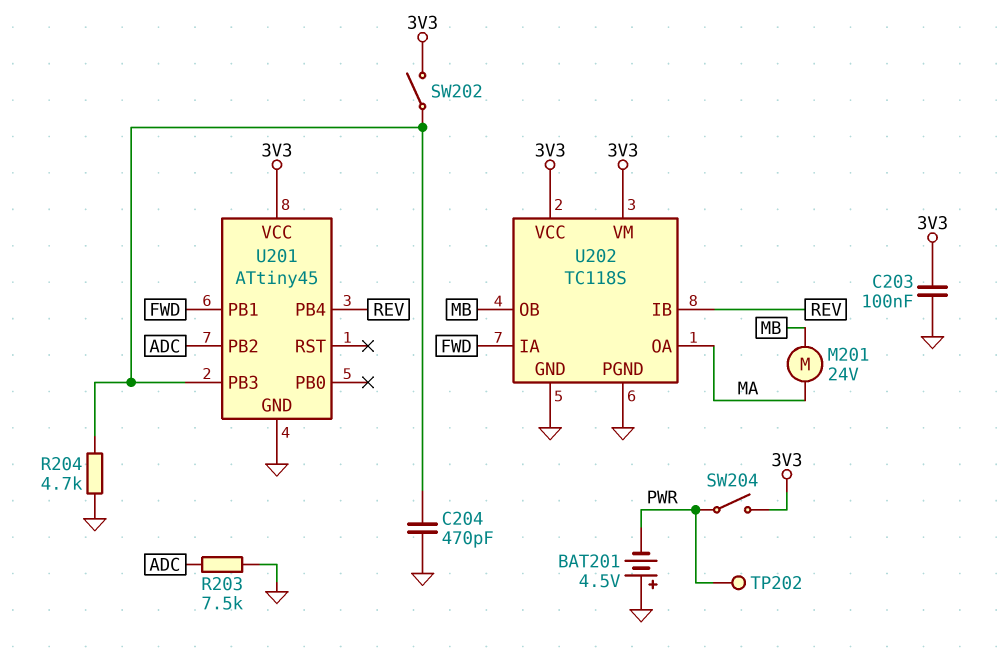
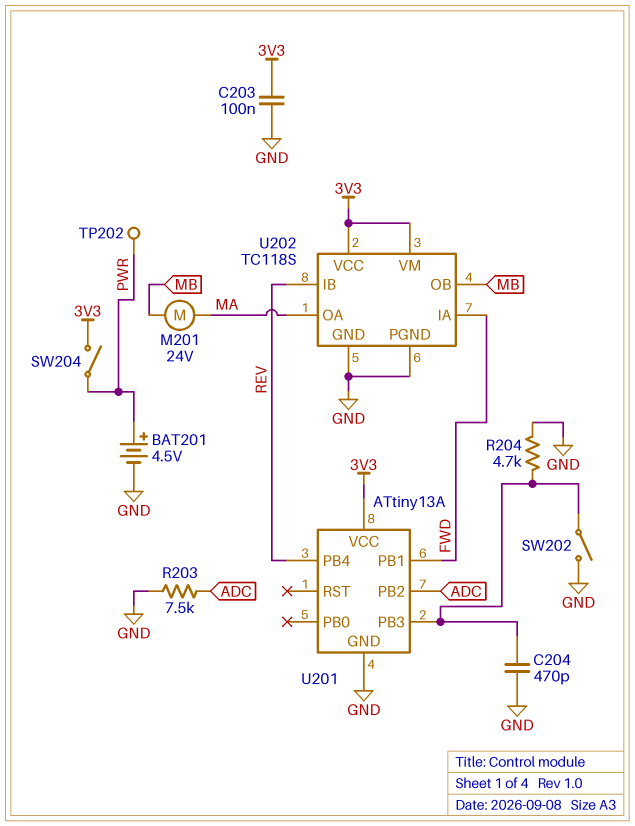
BAT201: 4.5V (plus GND, minus PWR) -> 4.5V (plus PWR, minus GND)
SW202: switch (3V3, U201/PB3) -> switch (GND, U201/PB3)
U201: ATtiny45 -> ATtiny13A

